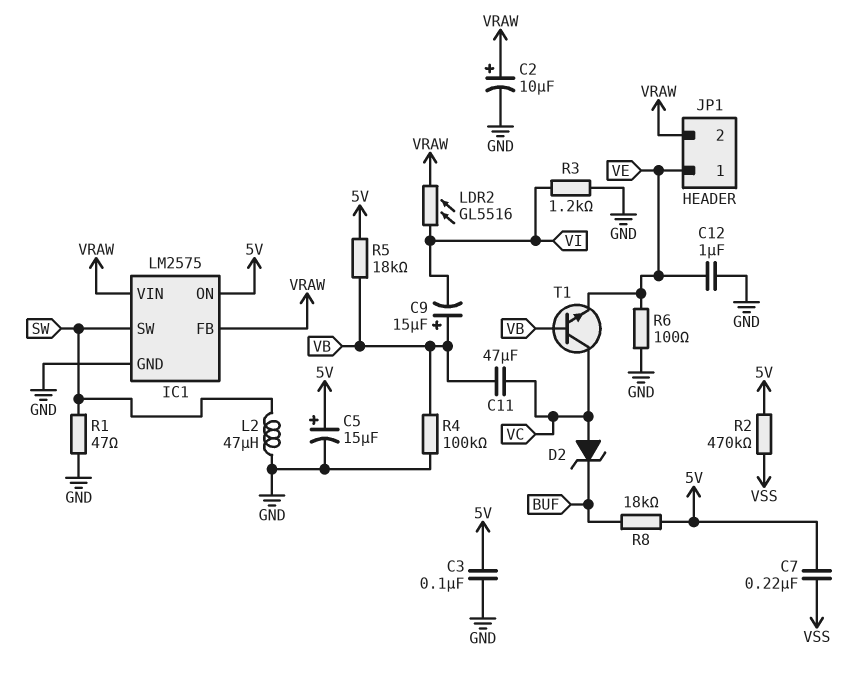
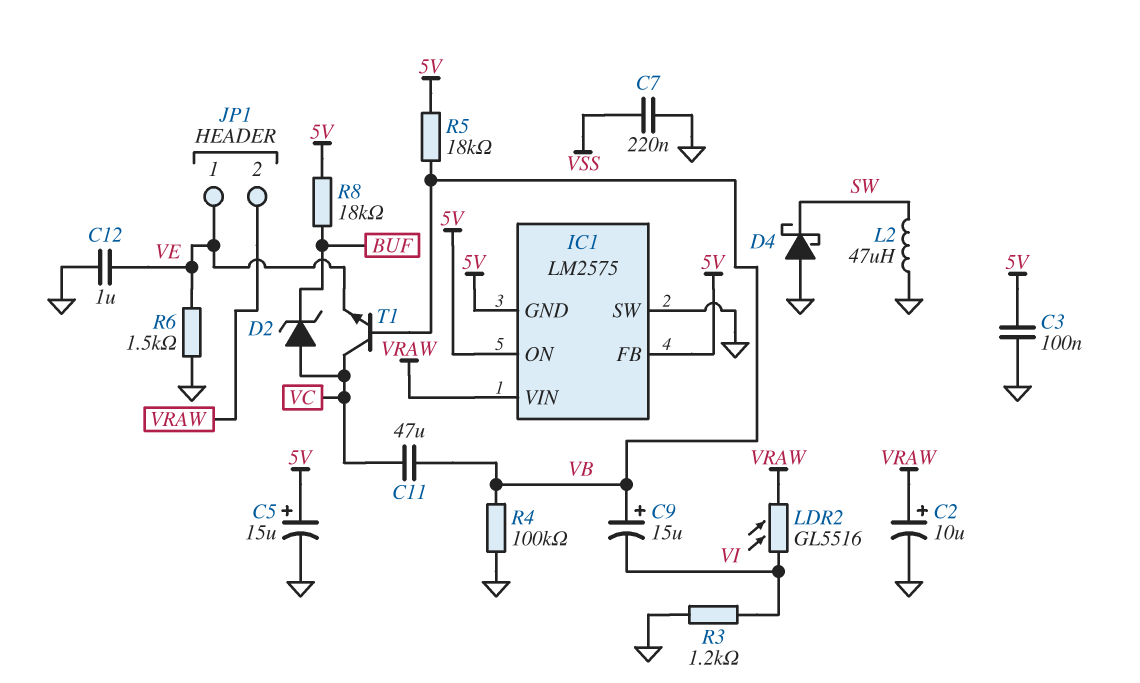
C7: 220nF (5V, VSS) -> 220nF (GND, VSS)
D4: none -> schottky (A GND, K SW)
IC1 pin FB: VRAW -> 5V
IC1 pin GND: GND -> 5V
IC1 pin SW: SW -> GND
R1: 47 (GND, SW) -> none
R2: 470k (5V, VSS) -> none
R6: 100 (GND, VE) -> 1.5k (GND, VE)

